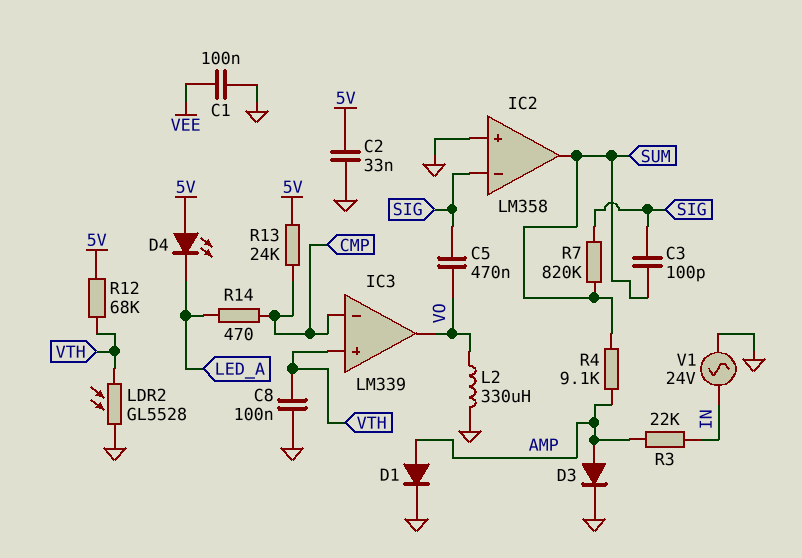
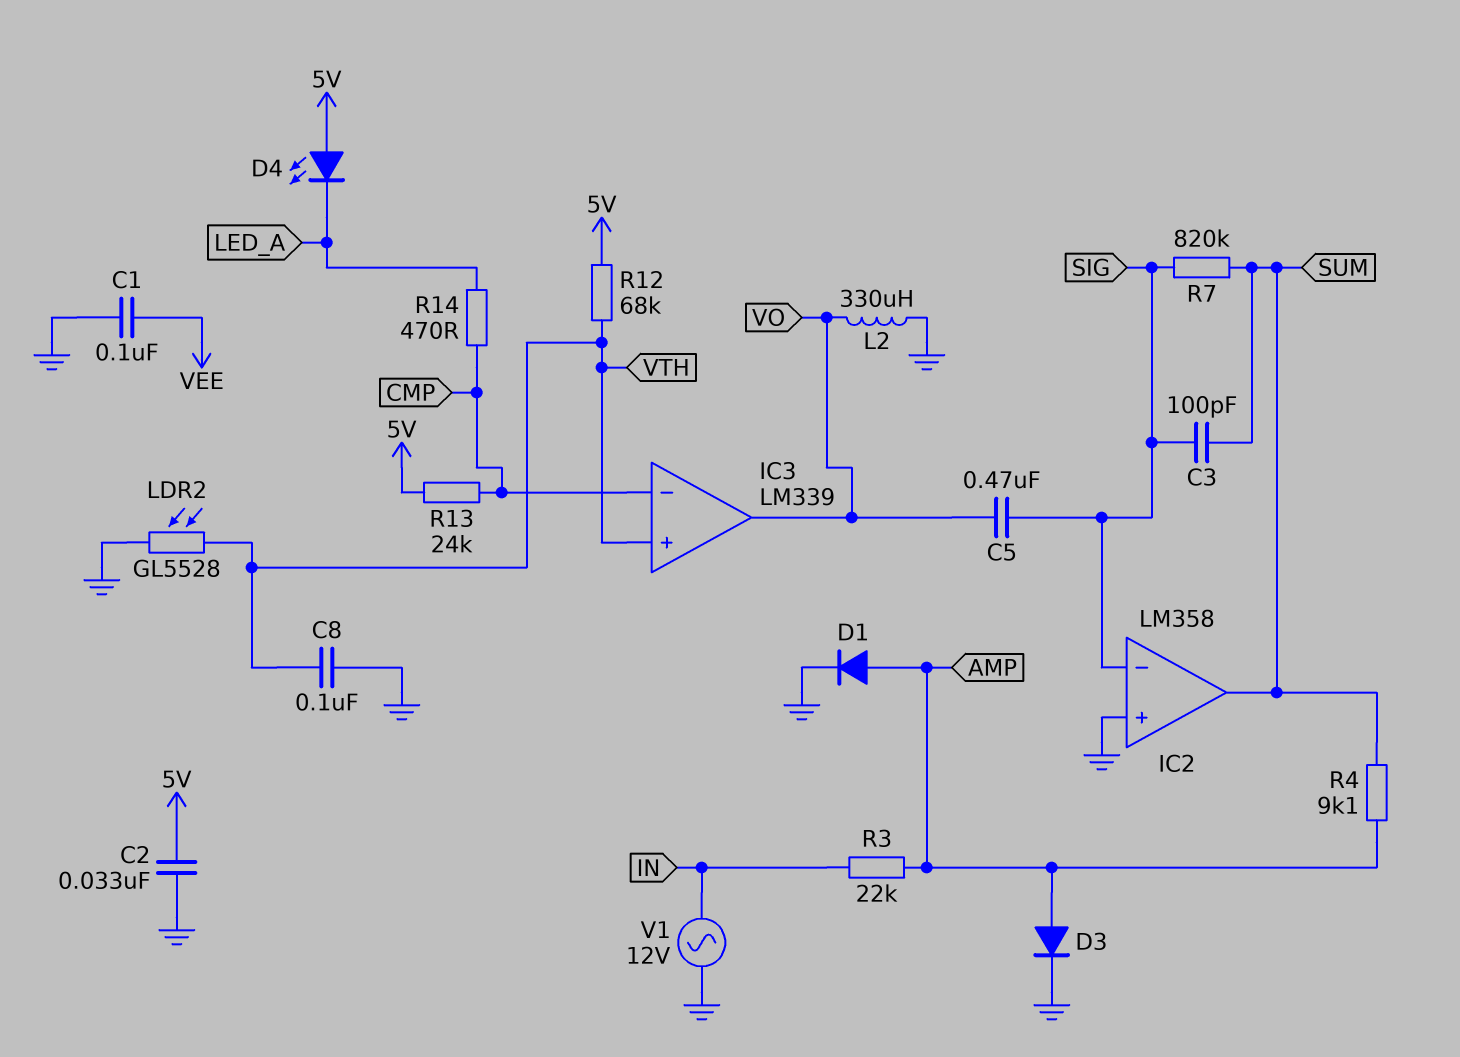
V1: AC 24V (GND, IN) -> AC 12V (GND, IN)

